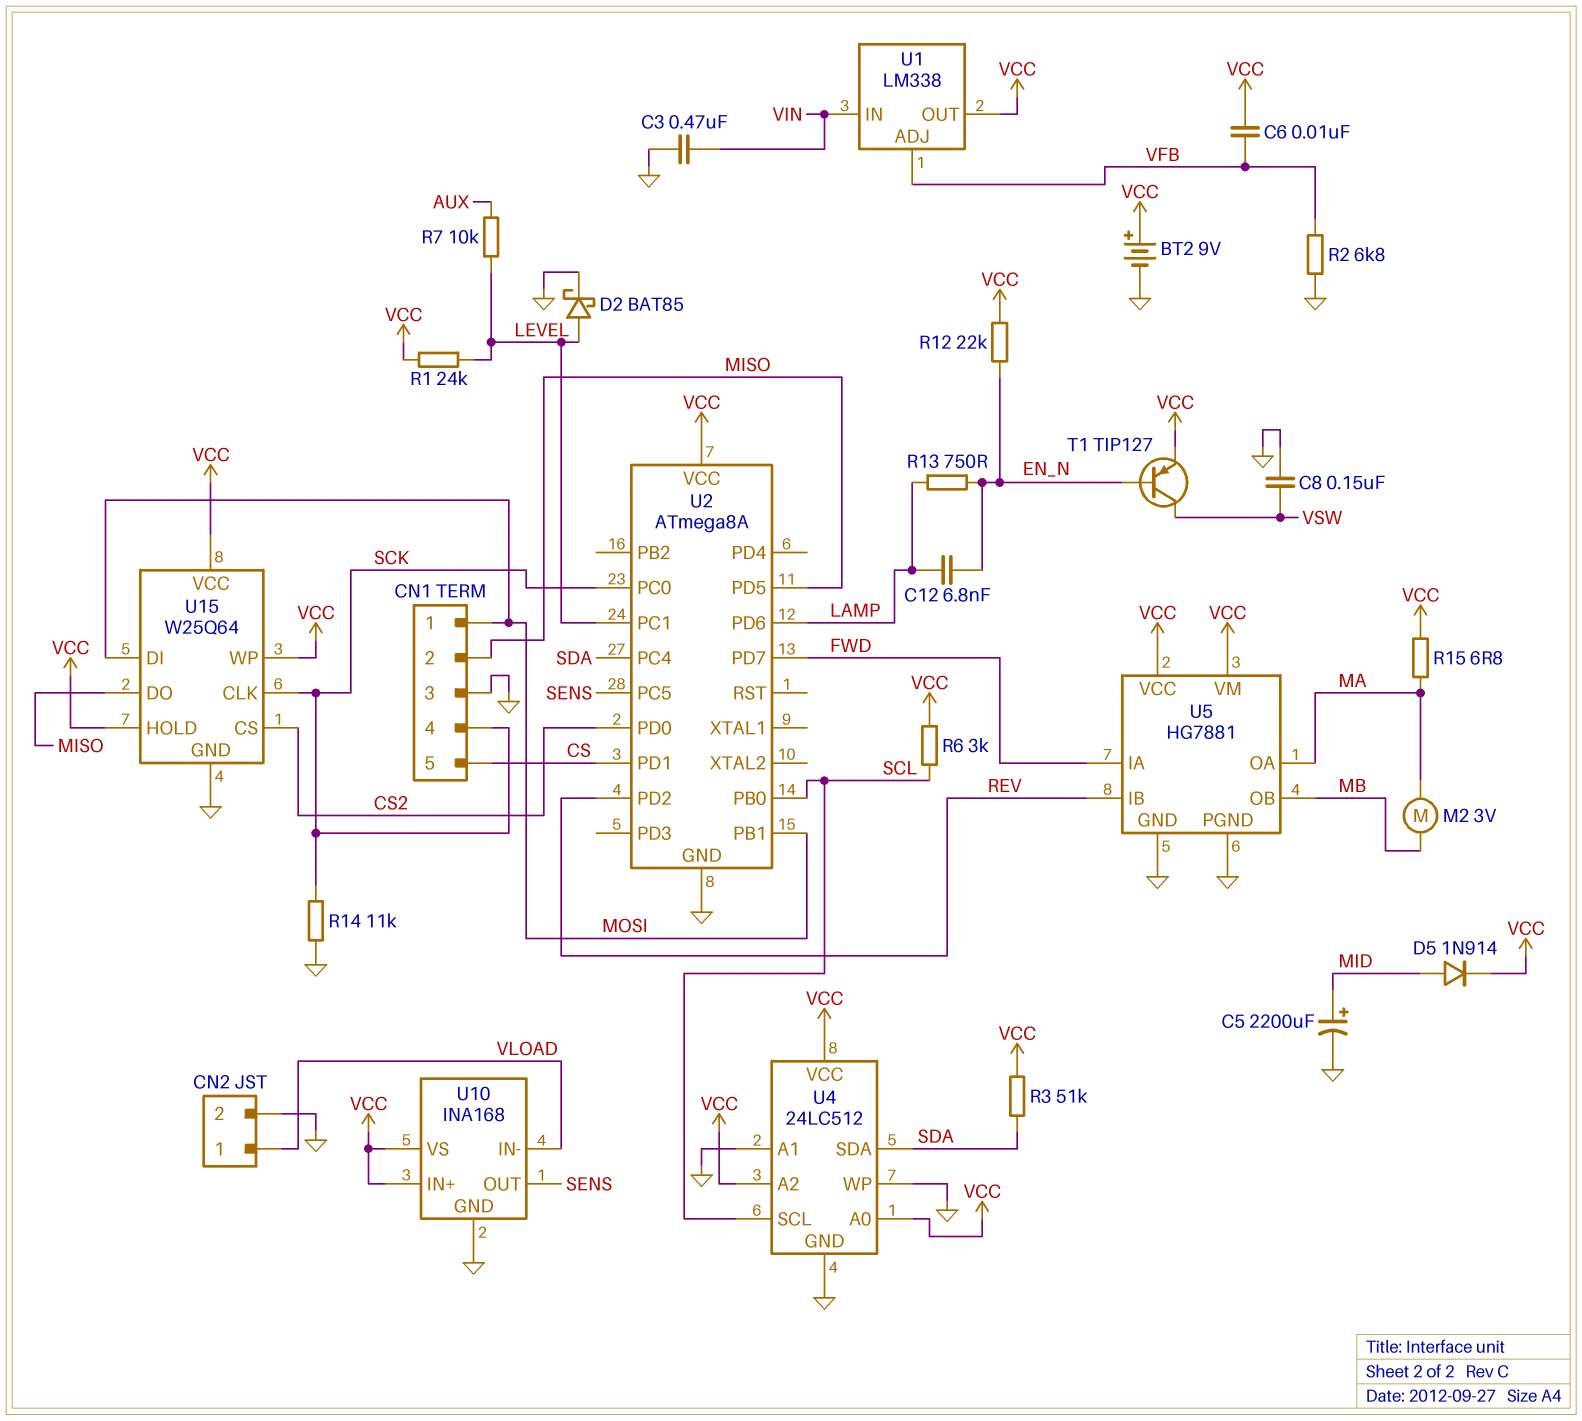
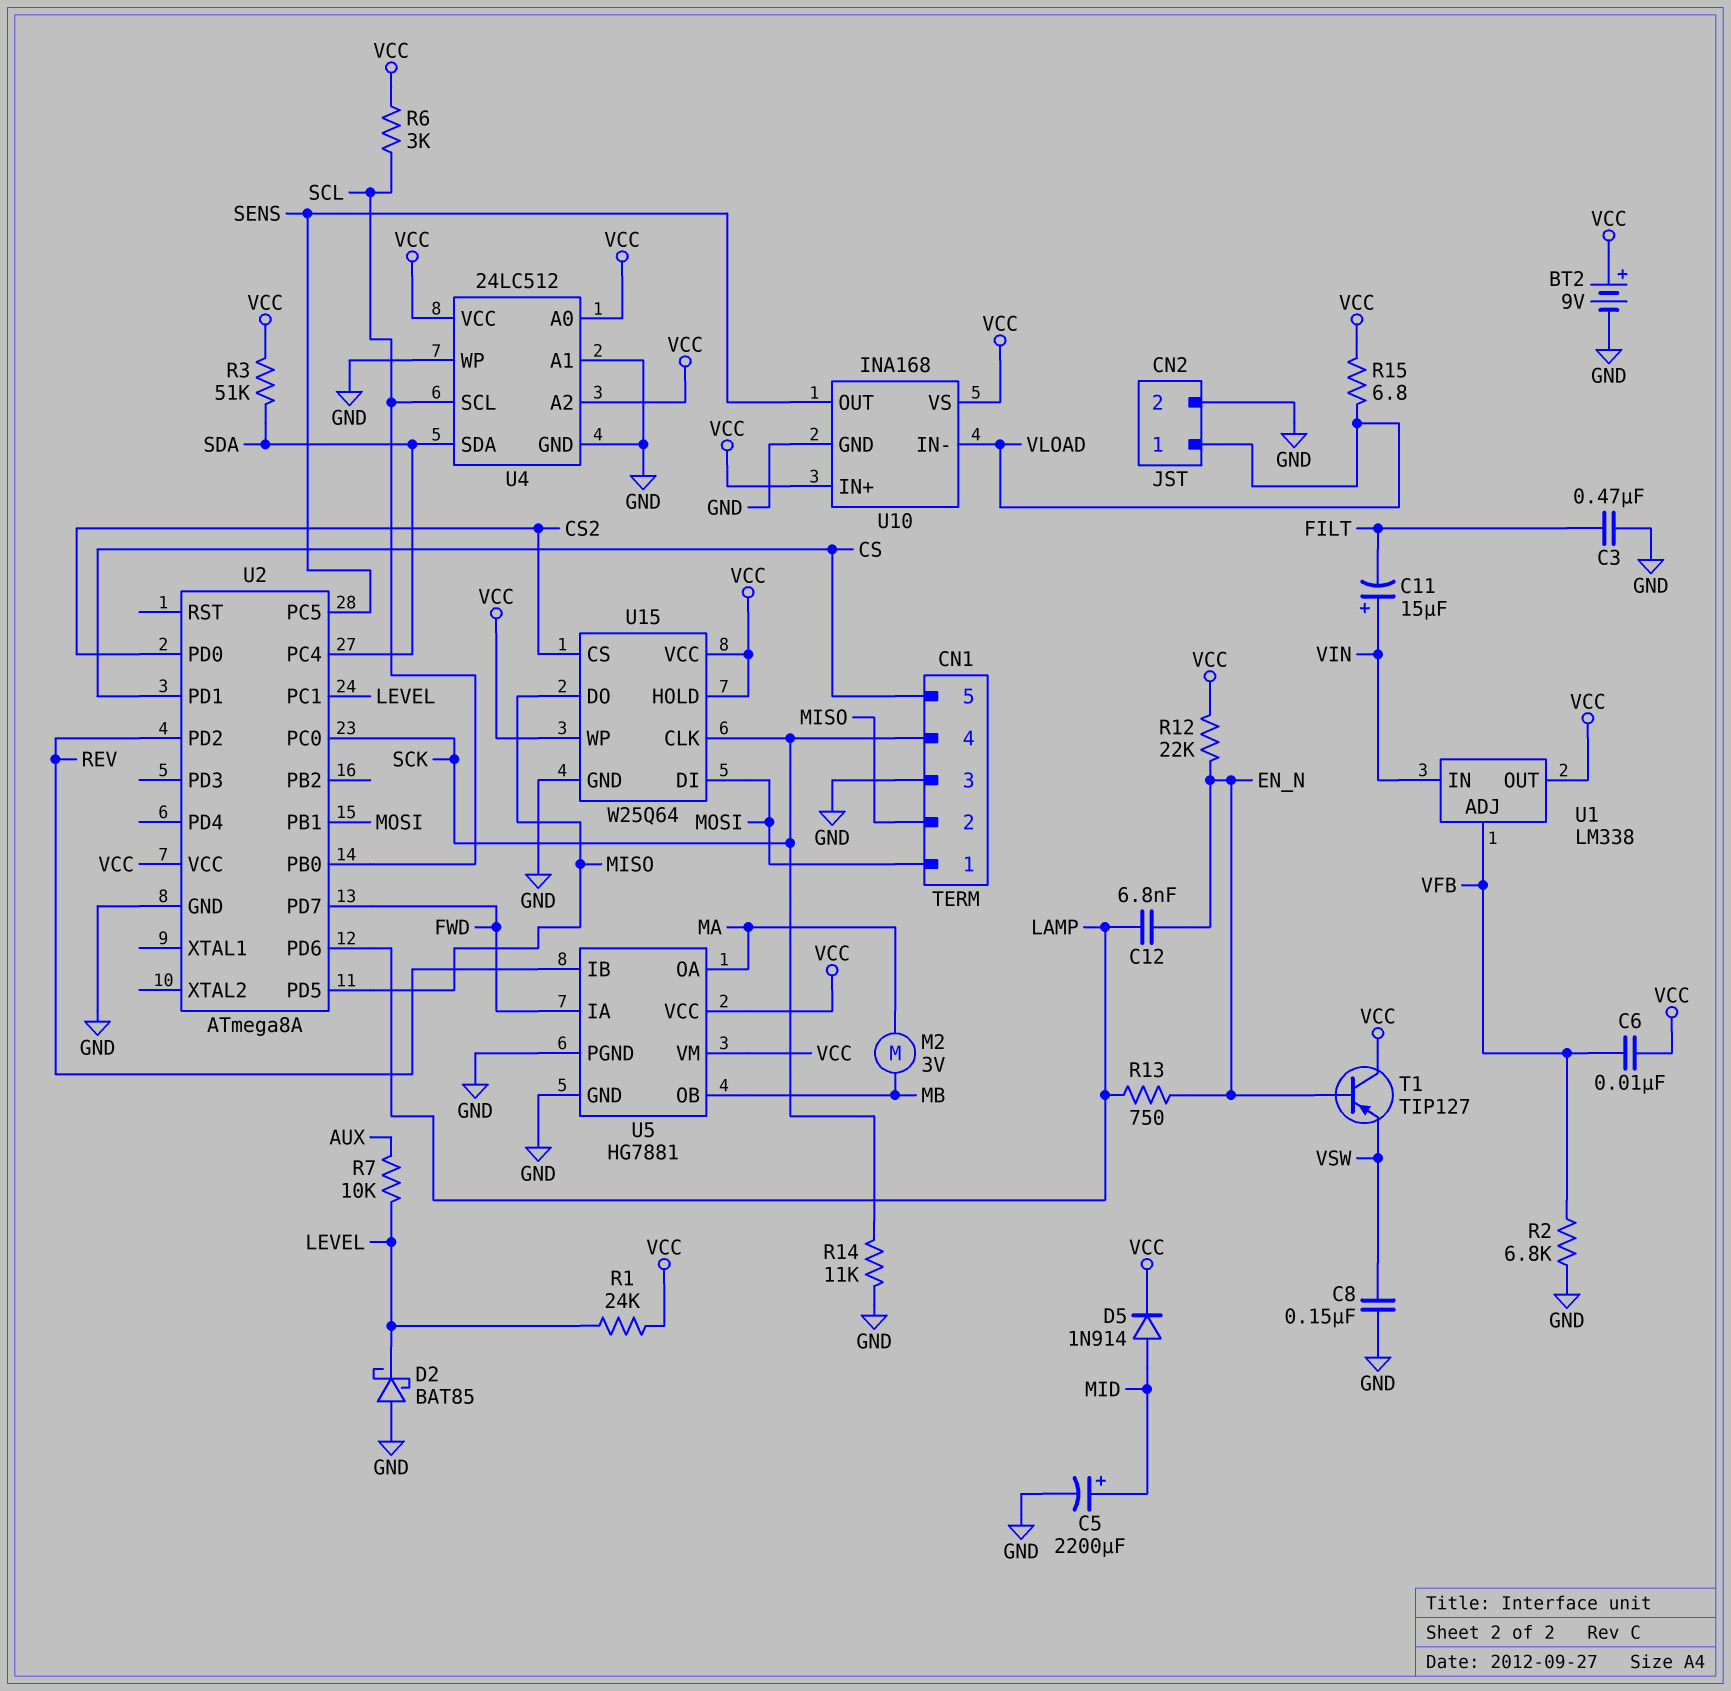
C3: 470nF (GND, VIN) -> 470nF (FILT, GND)
C11: none -> 15uF (plus VIN, minus FILT)
D2: schottky BAT85 (A LEVEL, K GND) -> schottky BAT85 (A GND, K LEVEL)
R15: 6.8 (MA, VCC) -> 6.8 (VCC, VLOAD)
T1: PNP TIP127 (B EN_N, C VSW, E VCC) -> PNP TIP127 (B EN_N, C VCC, E VSW)

